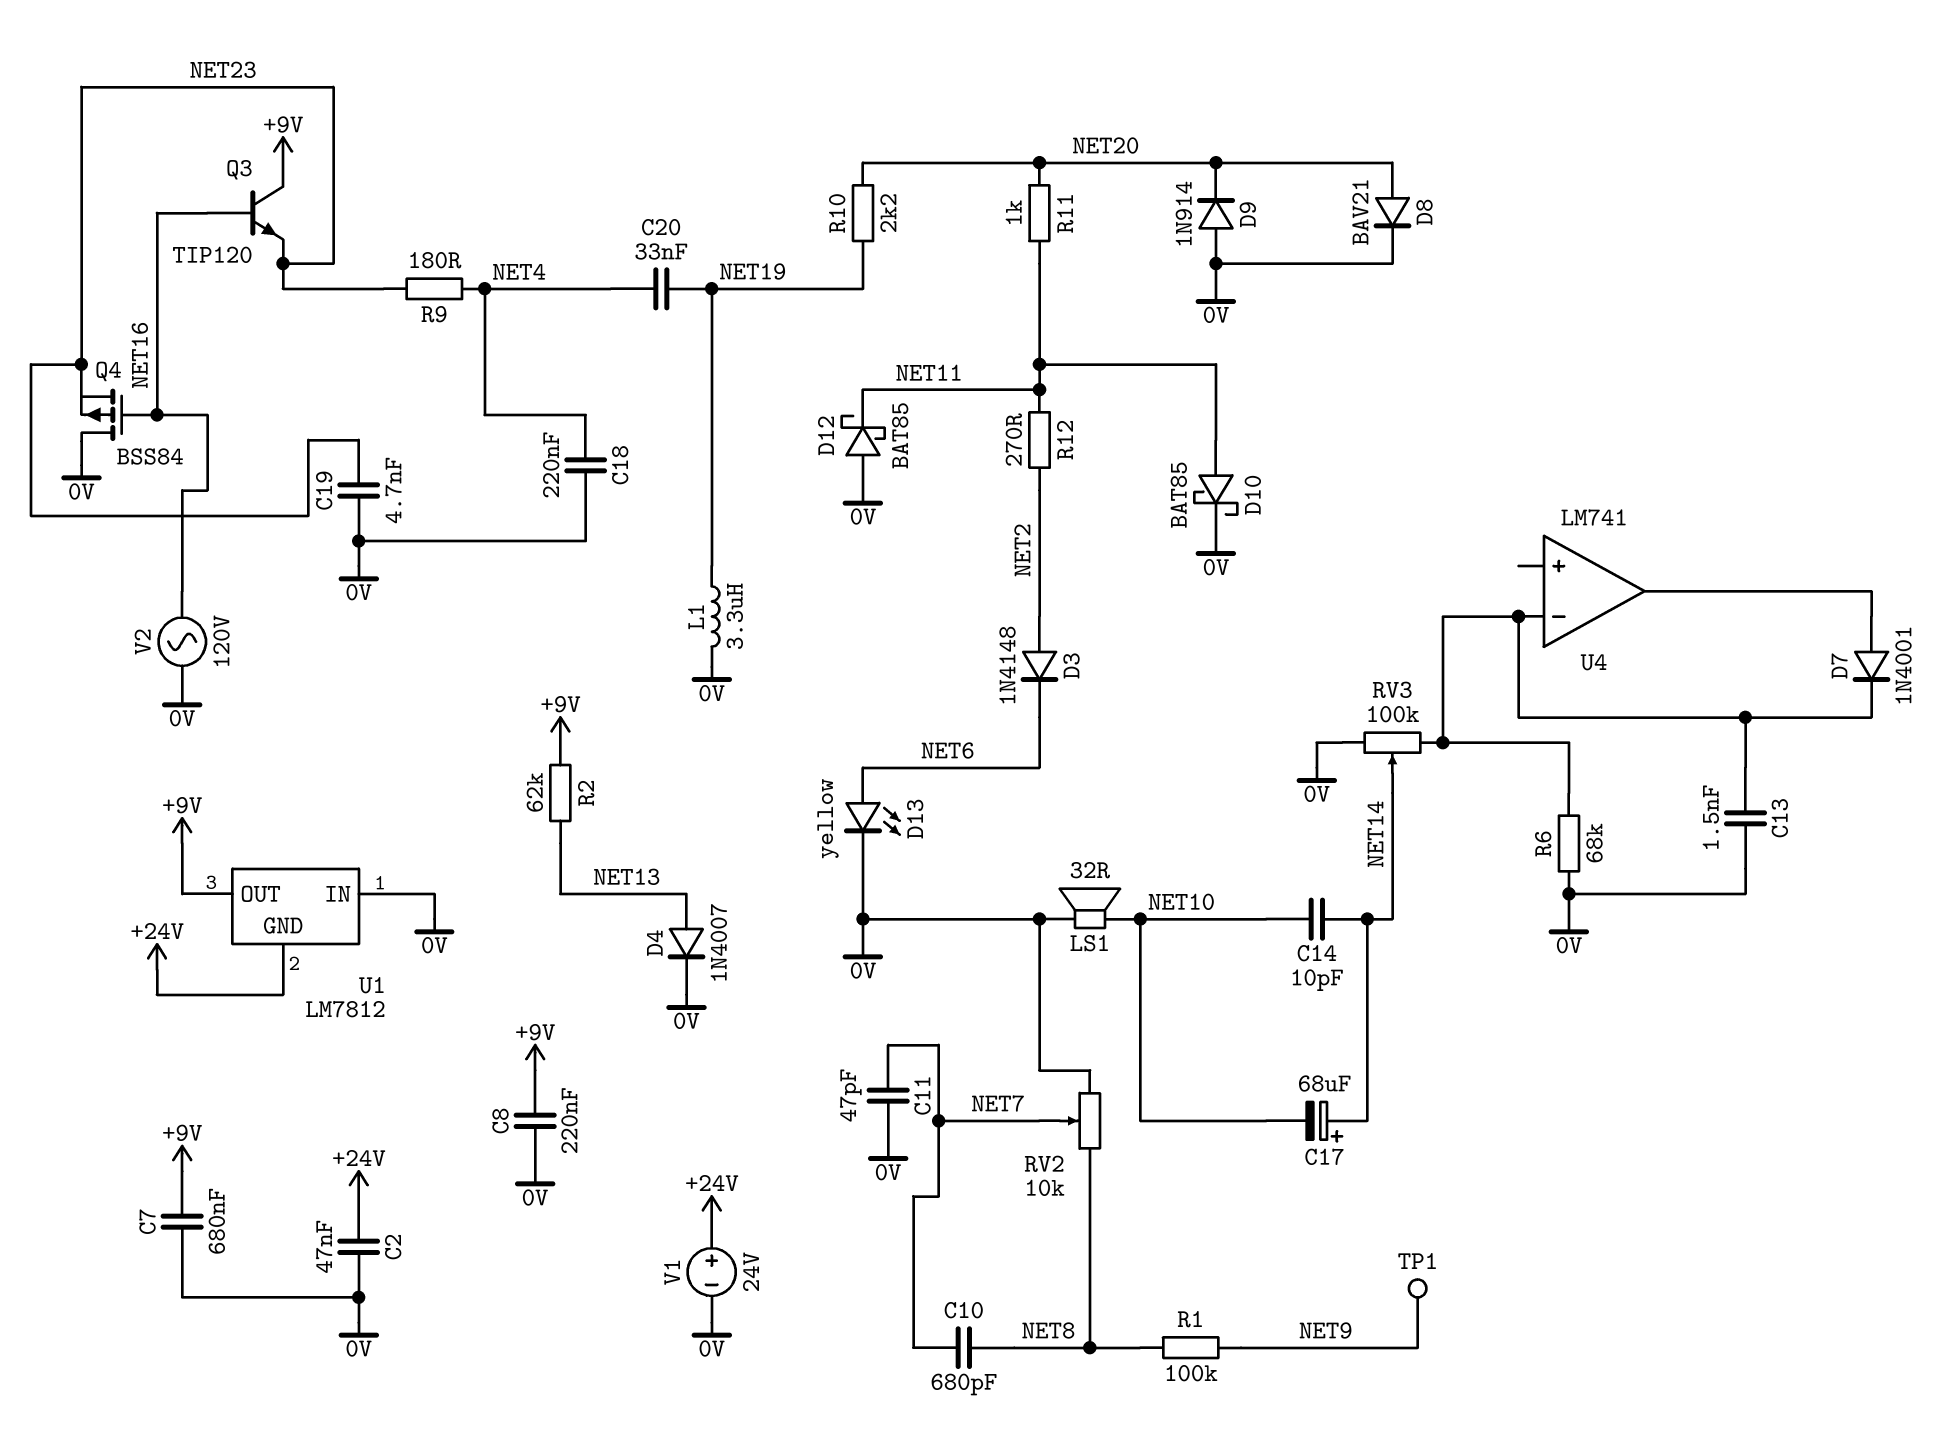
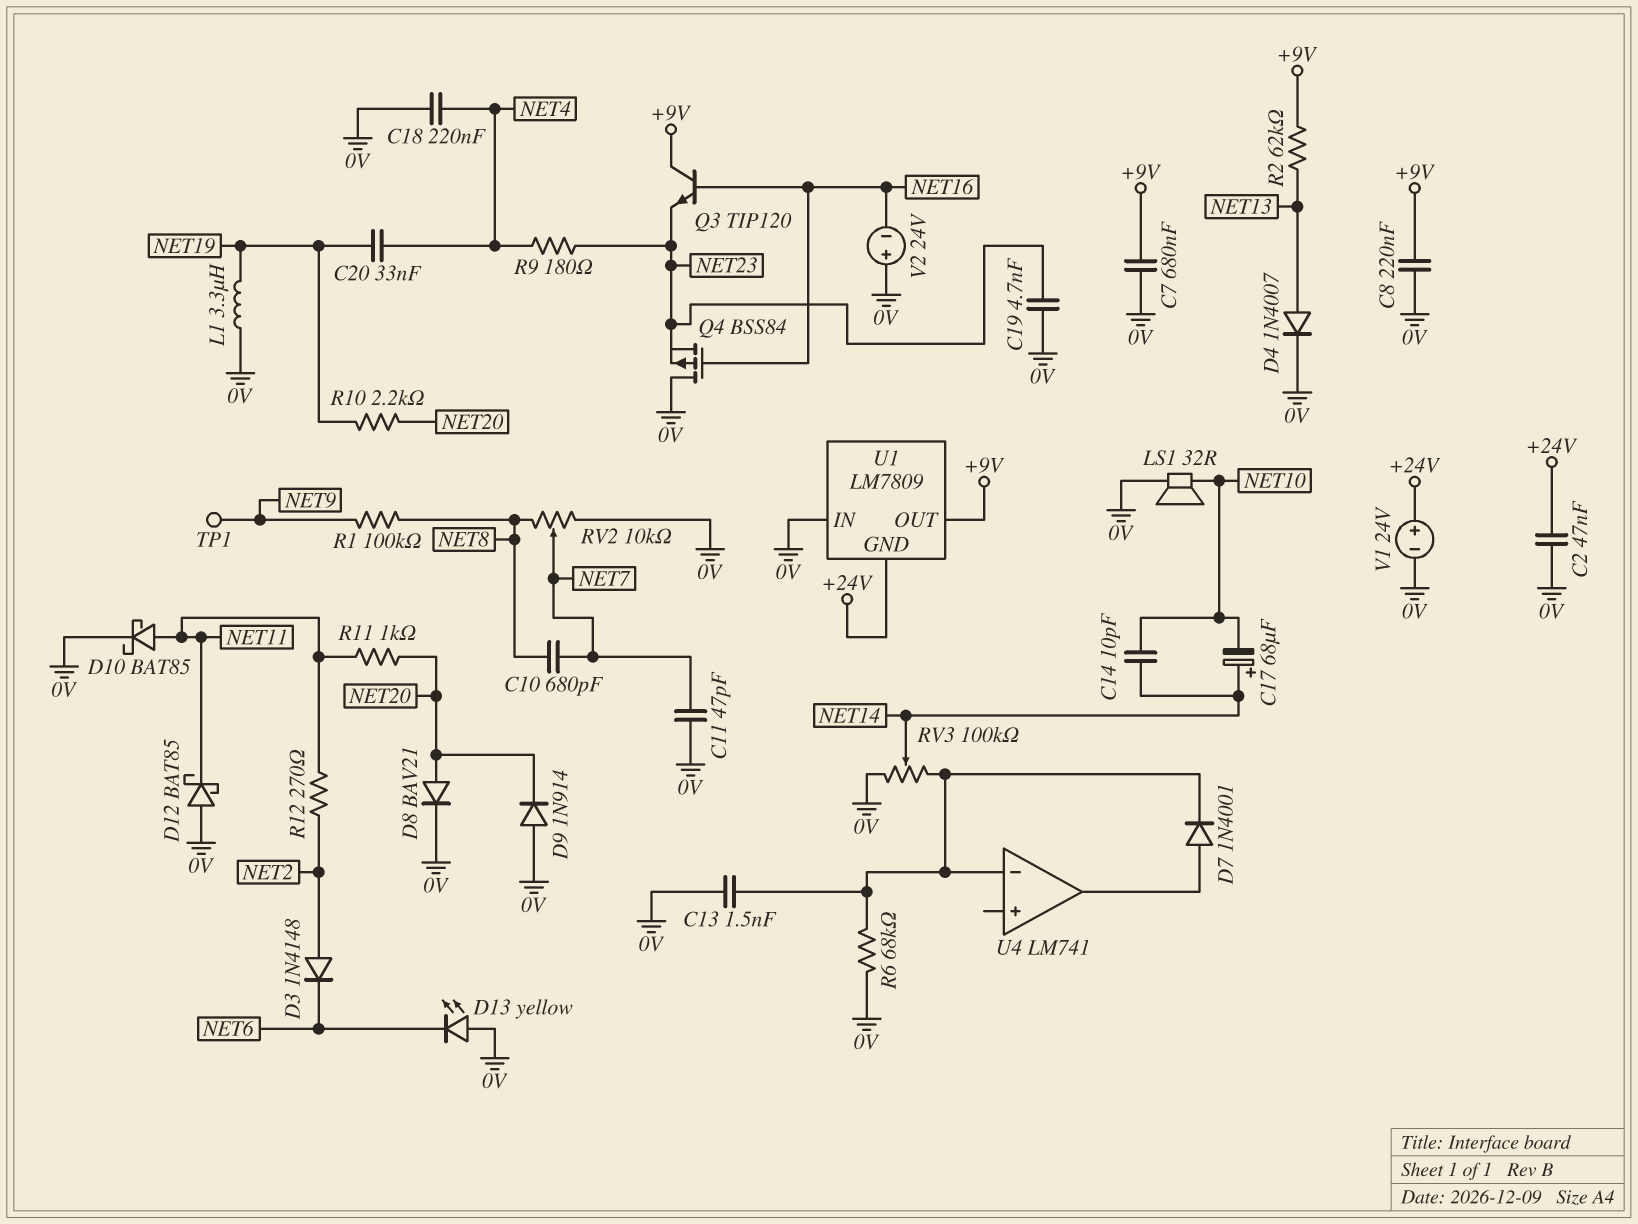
D13: LED yellow (A NET6, K 0V) -> LED yellow (A 0V, K NET6)
U1: LM7812 -> LM7809
V2: AC 120V (0V, NET16) -> 24V (plus 0V, minus NET16)

